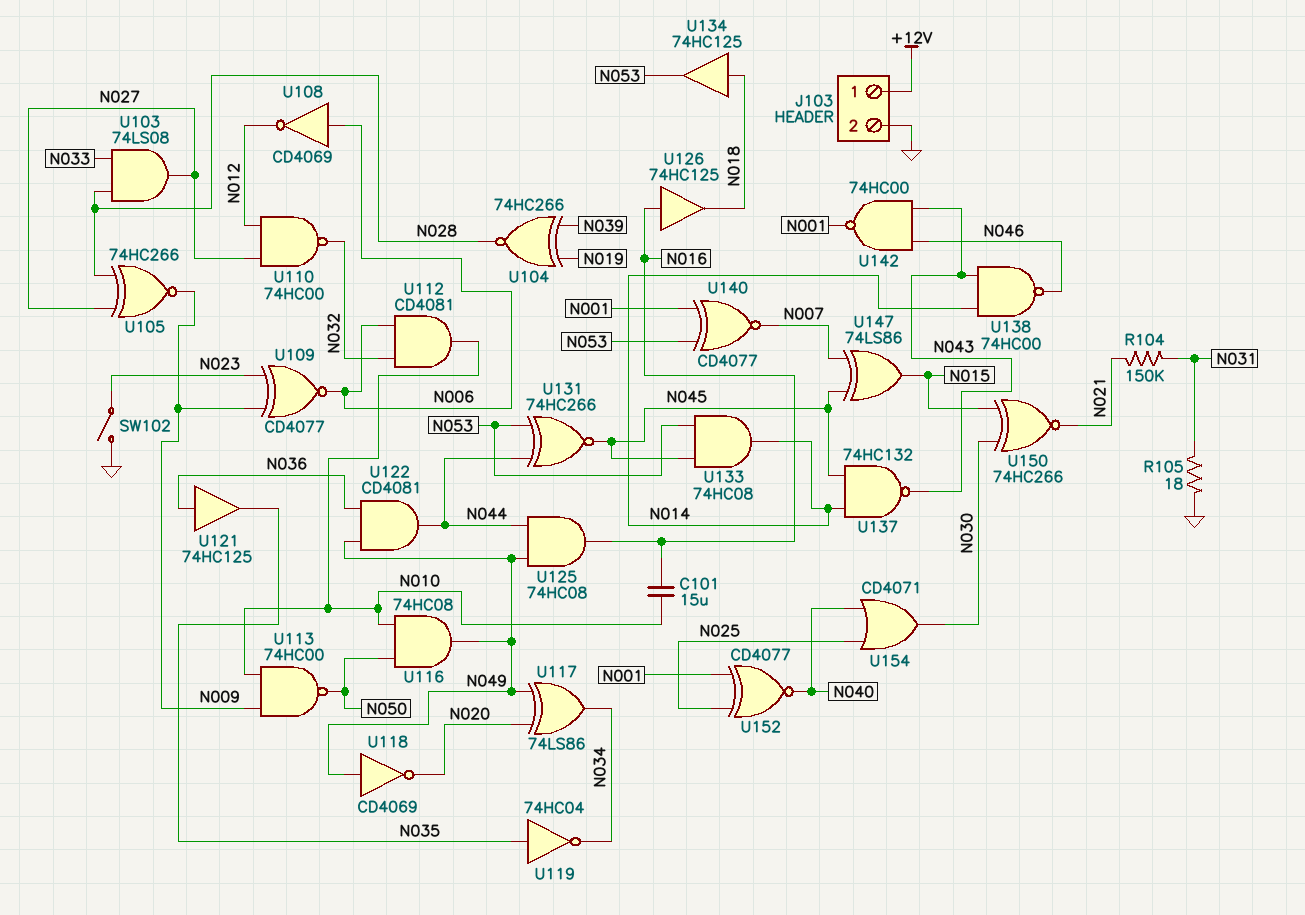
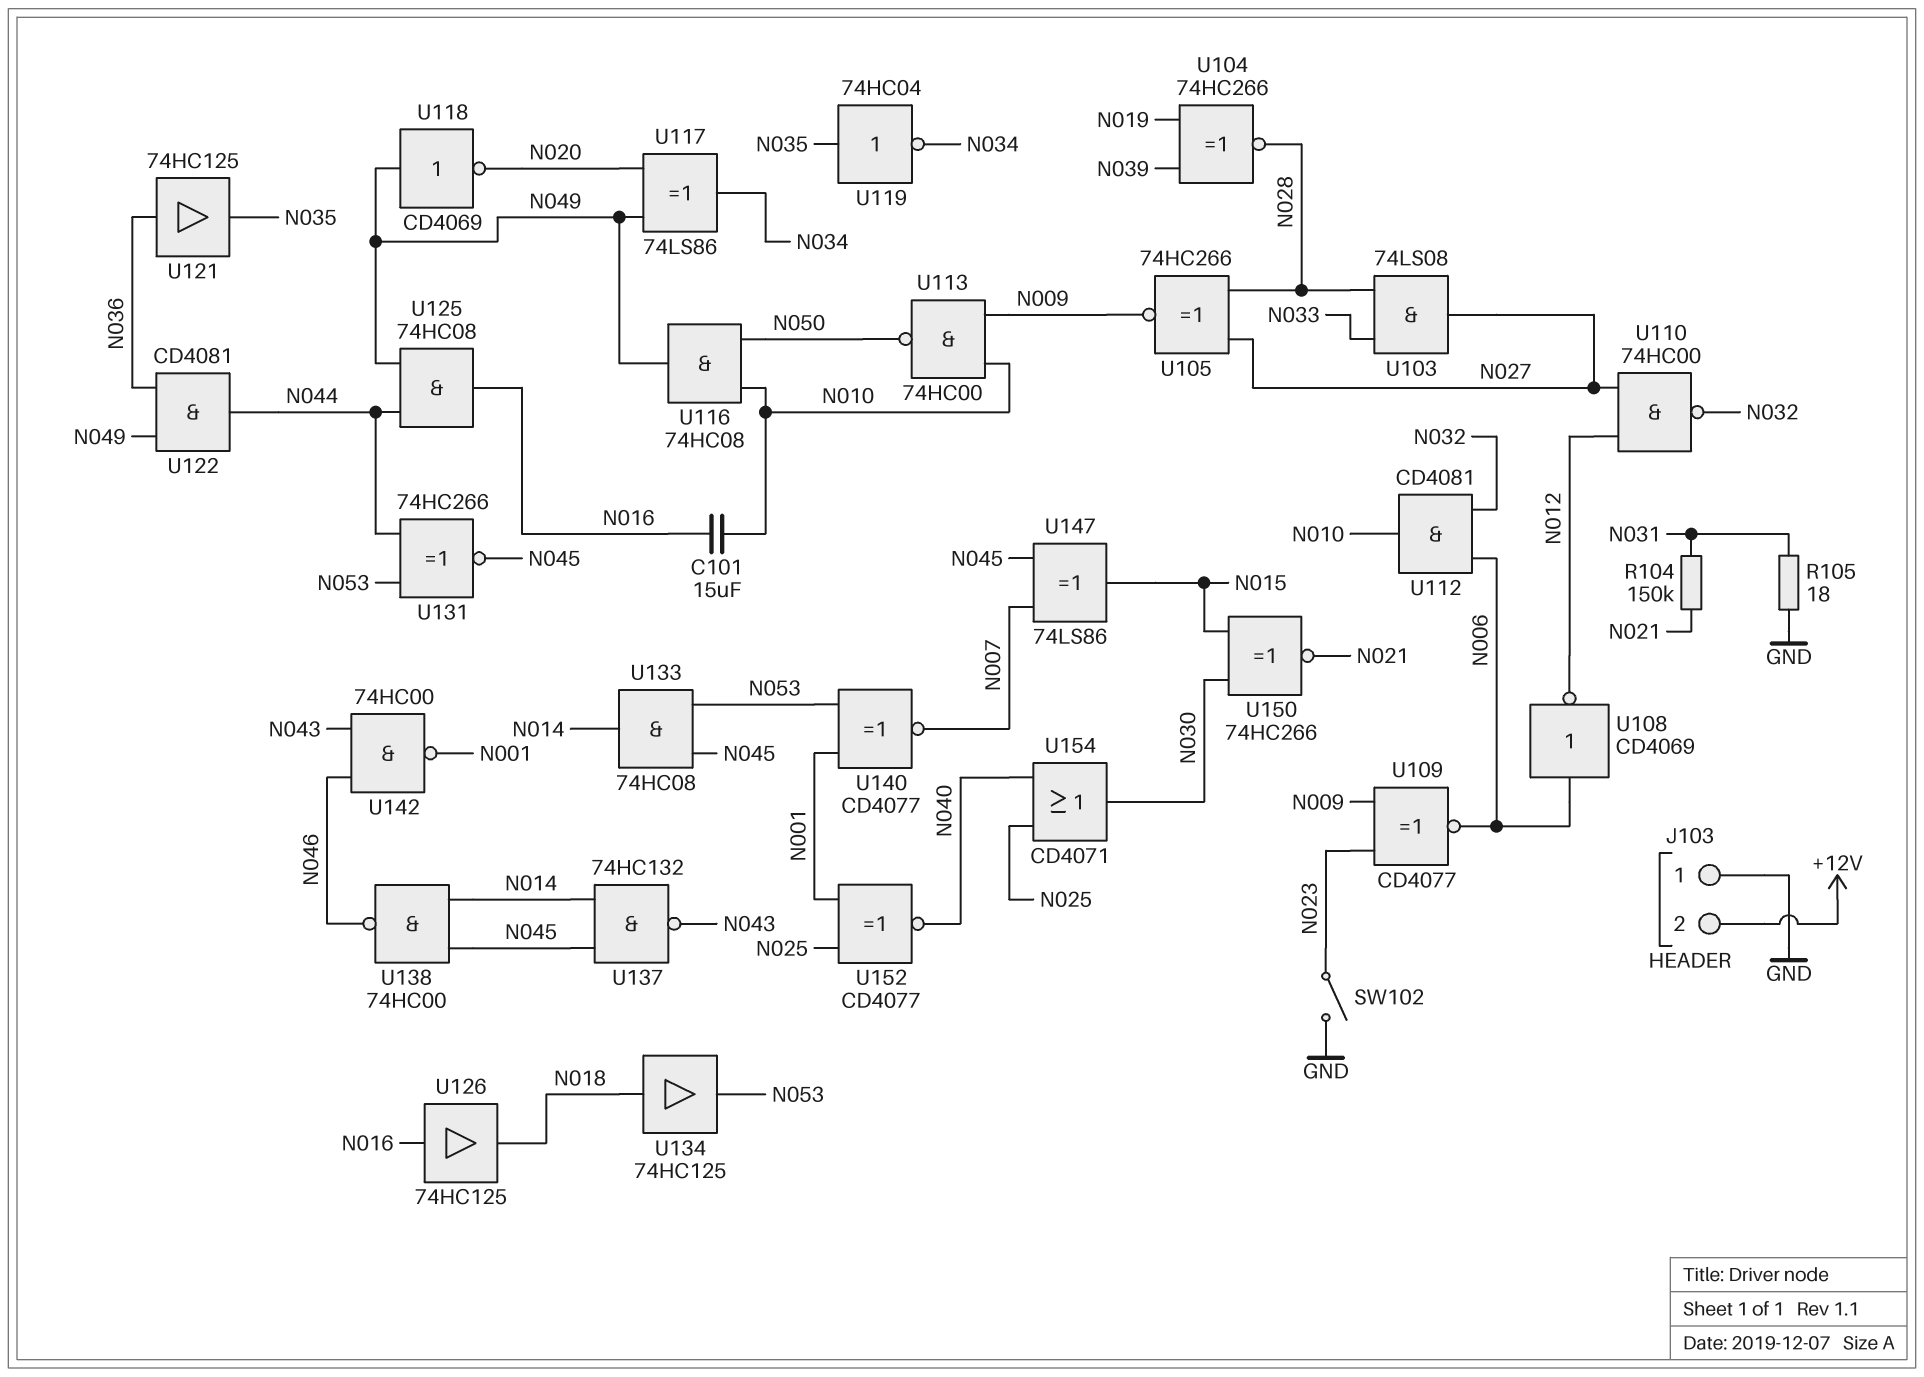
J103 pin 1: +12V -> GND
J103 pin 2: GND -> +12V
U138: NAND 74HC00 (in N014, in N043, out N046) -> NAND 74HC00 (in N014, in N045, out N046)

